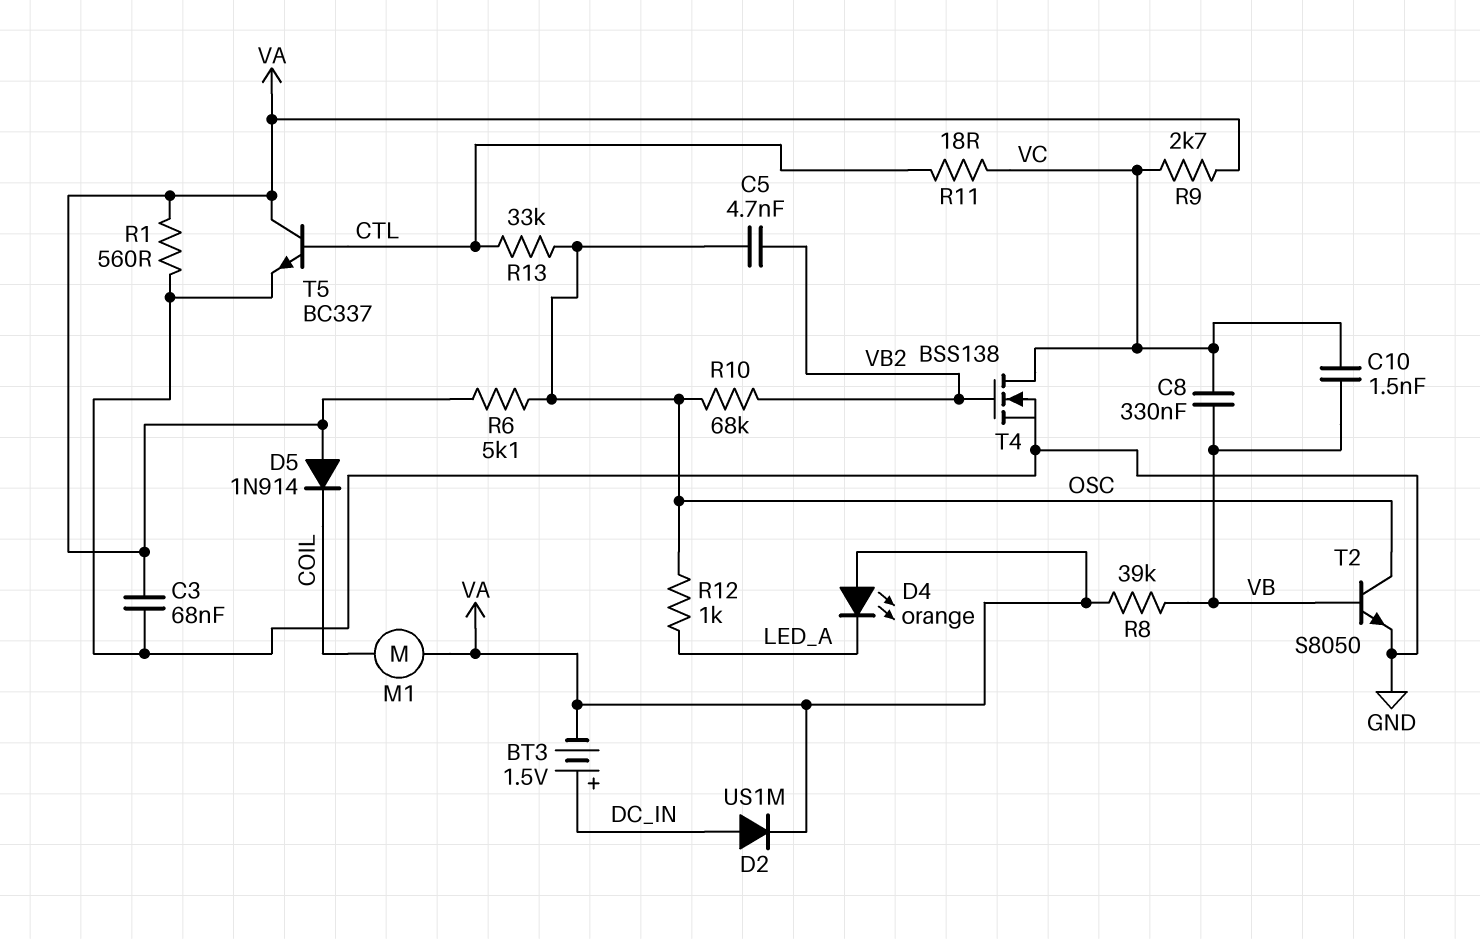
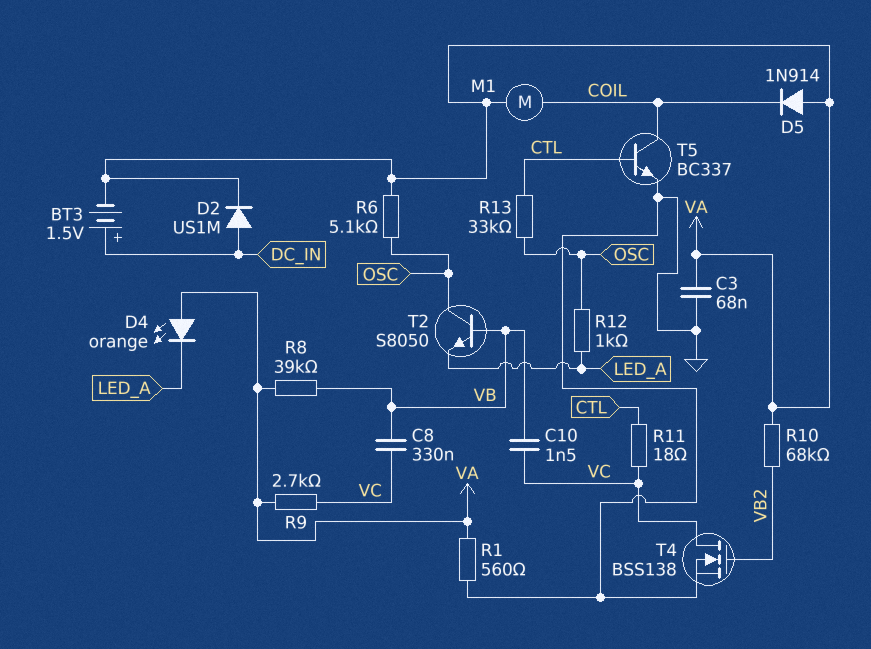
C5: 4.7nF (OSC, VB2) -> none
R10: 68k (OSC, VB2) -> 68k (VA, VB2)
T2: NPN S8050 (B VB, C OSC, E GND) -> NPN S8050 (B VB, C OSC, E LED_A)
T5: NPN BC337 (B CTL, C VA, E GND) -> NPN BC337 (B CTL, C COIL, E GND)

